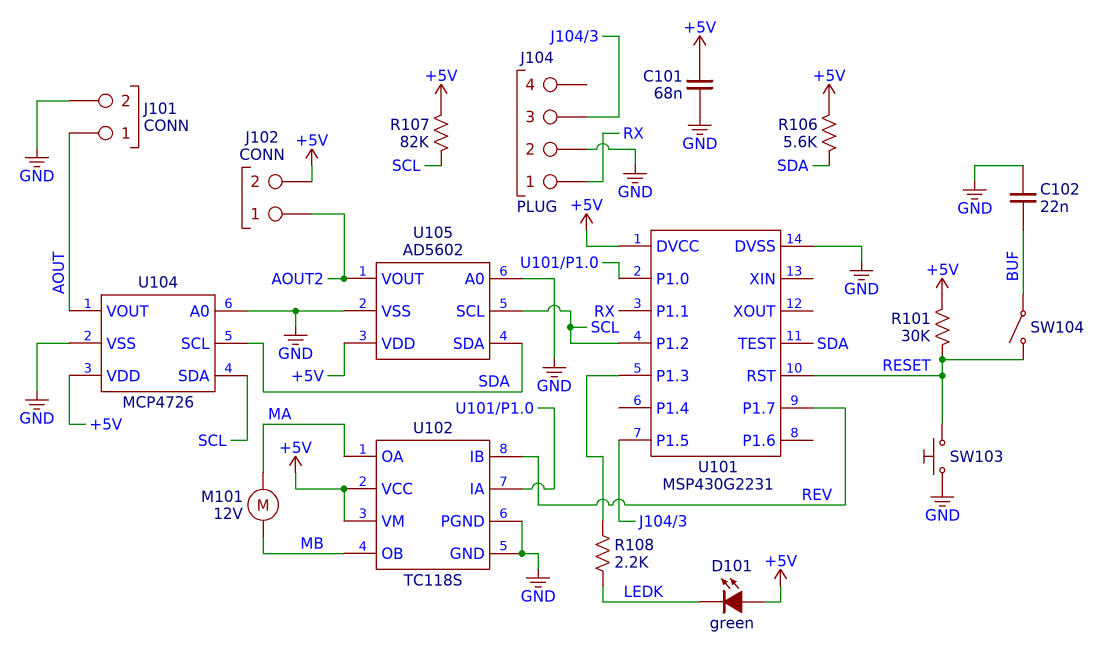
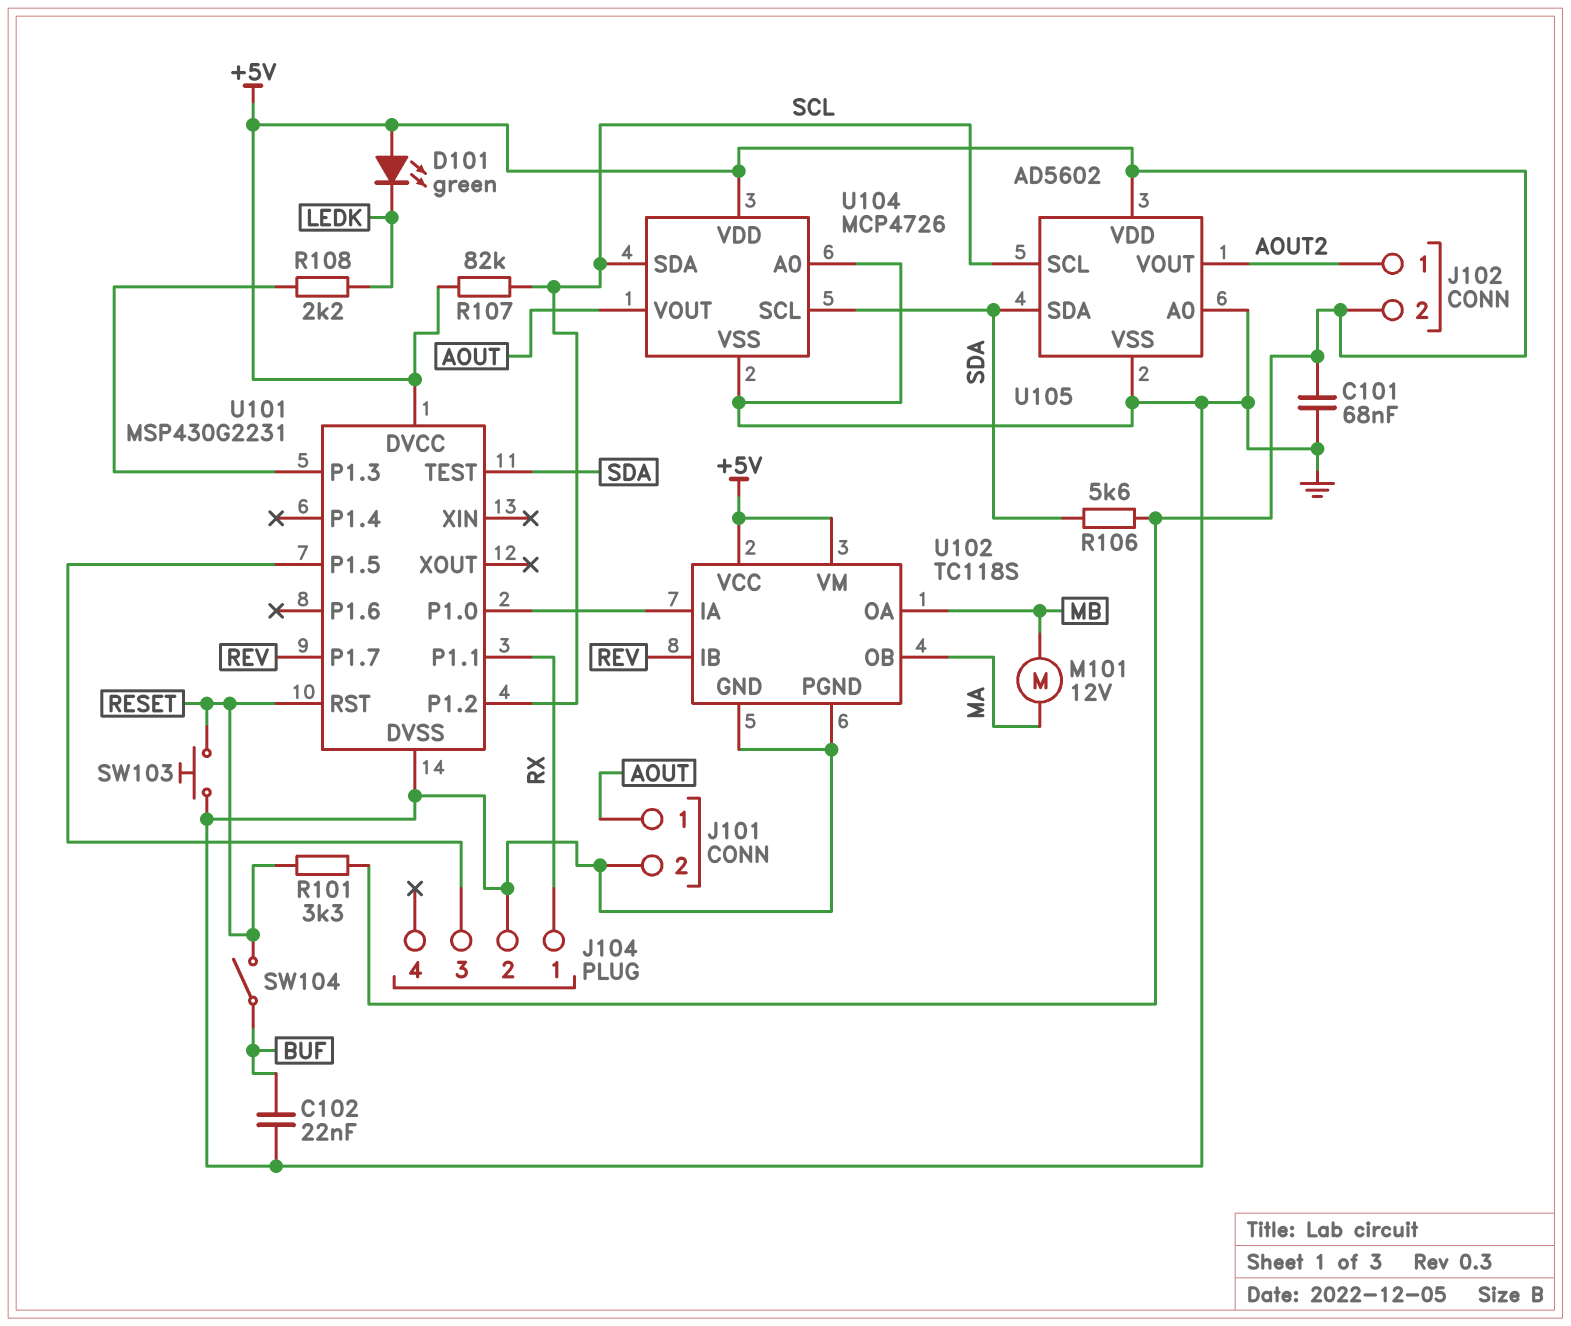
R101: 30k (+5V, RESET) -> 3.3k (+5V, RESET)
U102 pin OA: MA -> MB
U102 pin OB: MB -> MA

